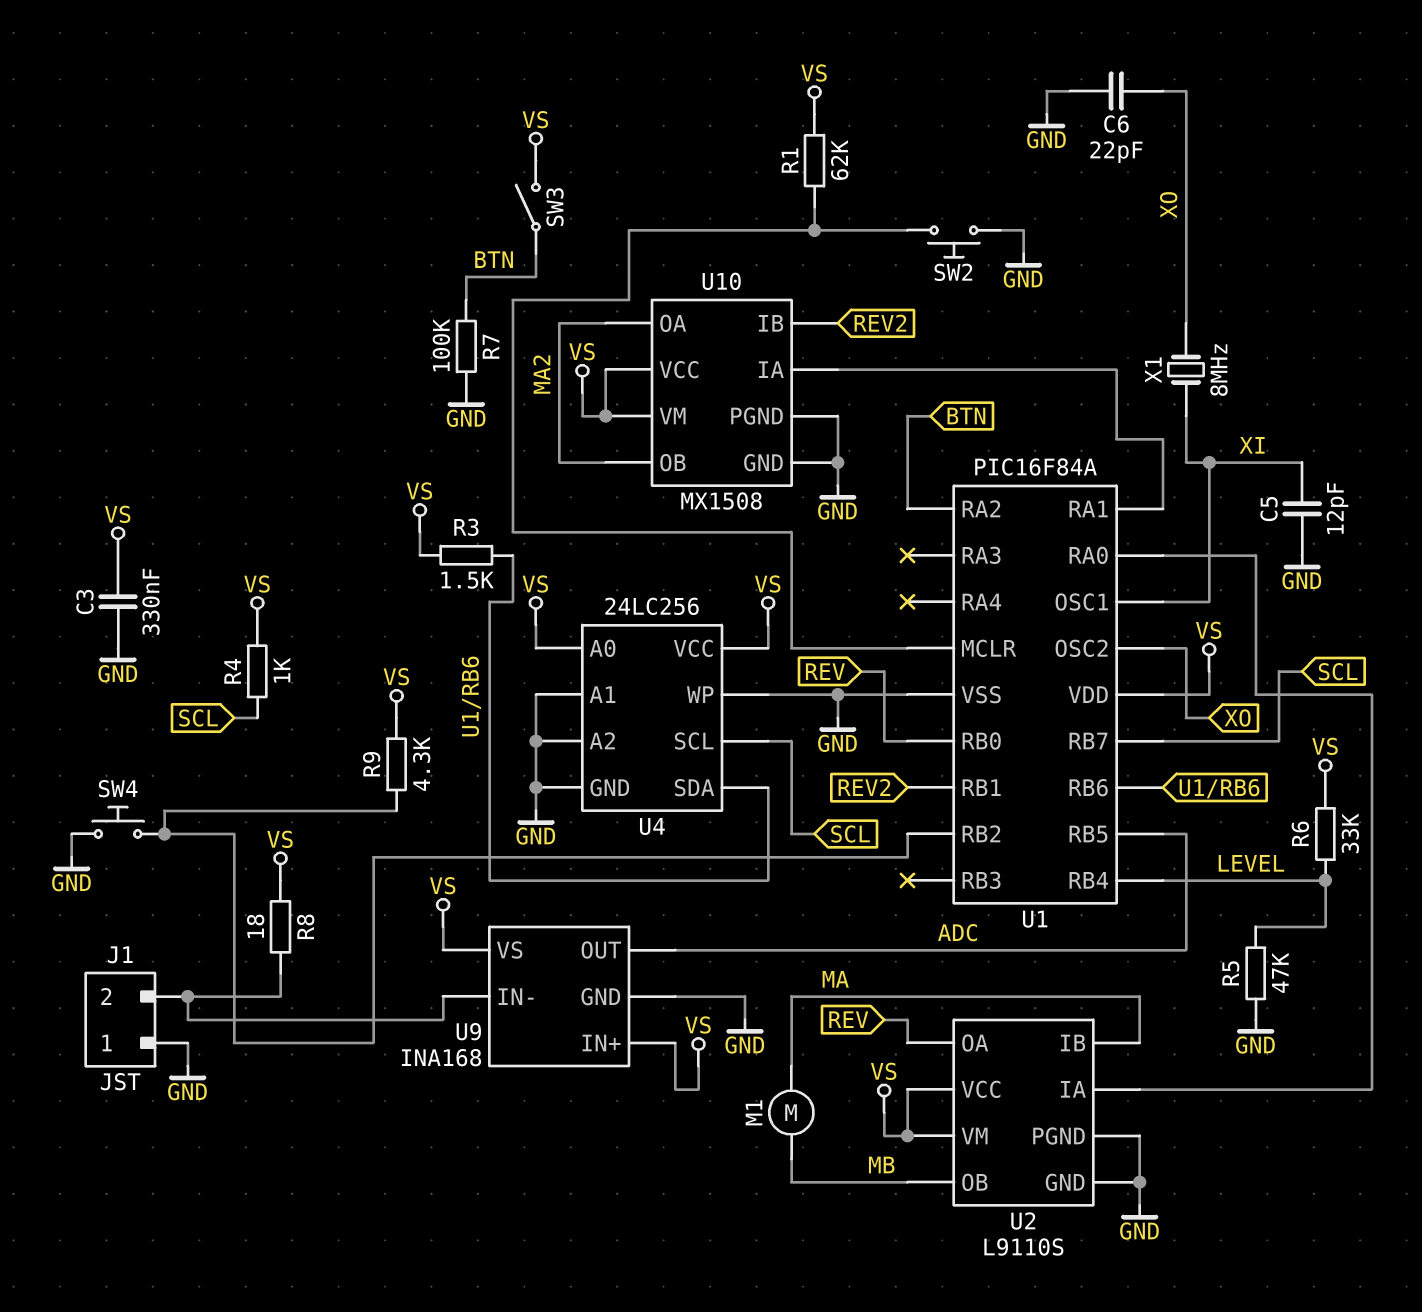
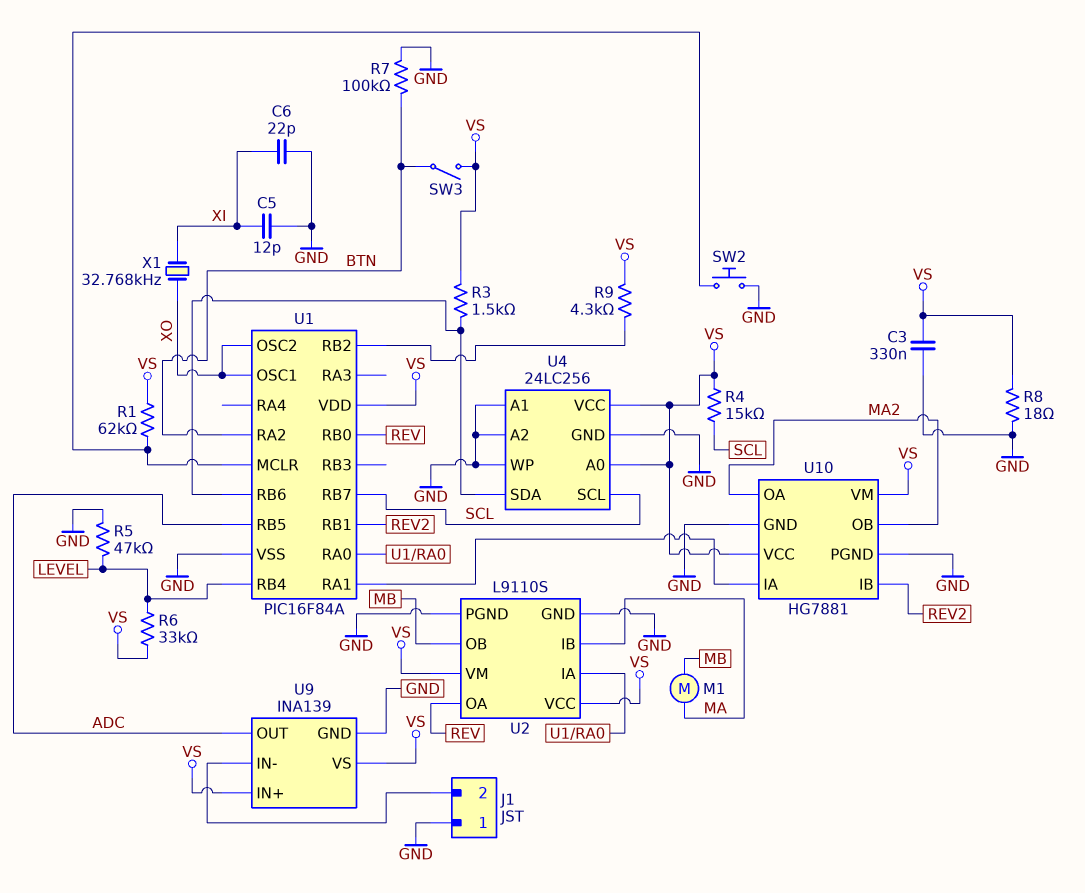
C6: 22pF (GND, XO) -> 22pF (GND, XI)
R4: 1k (SCL, VS) -> 15k (SCL, VS)
R8: 18 (J1/2, VS) -> 18 (GND, VS)
SW4: button (GND, U1/RB2) -> none
U1 pin OSC1: XI -> XO
U9: INA168 -> INA139
U10: MX1508 -> HG7881
X1: 8MHz (XI, XO) -> 32.768kHz (XI, XO)

